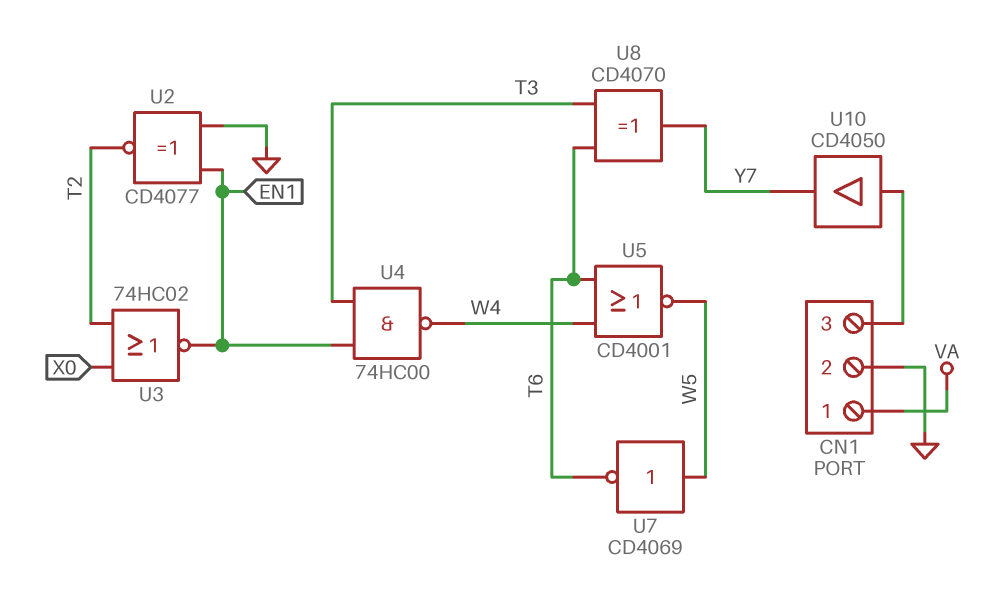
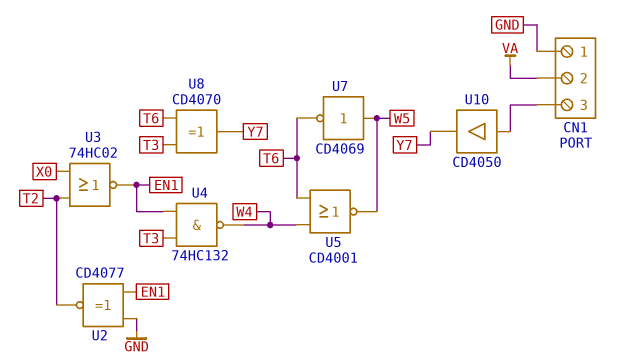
CN1 pin 1: VA -> GND
CN1 pin 2: GND -> VA
U4: NAND 74HC00 (in EN1, in T3, out W4) -> NAND 74HC132 (in EN1, in T3, out W4)

